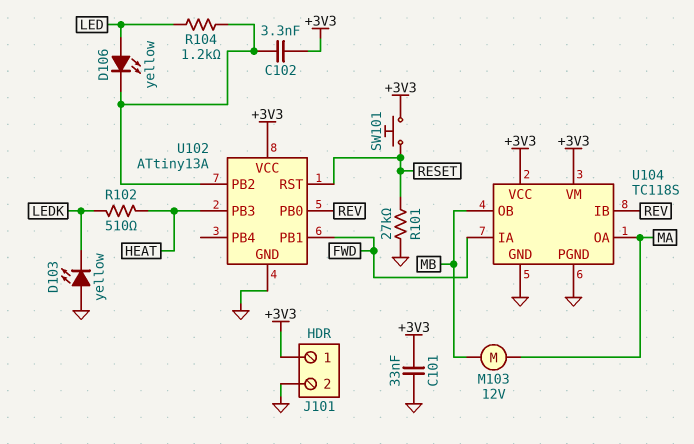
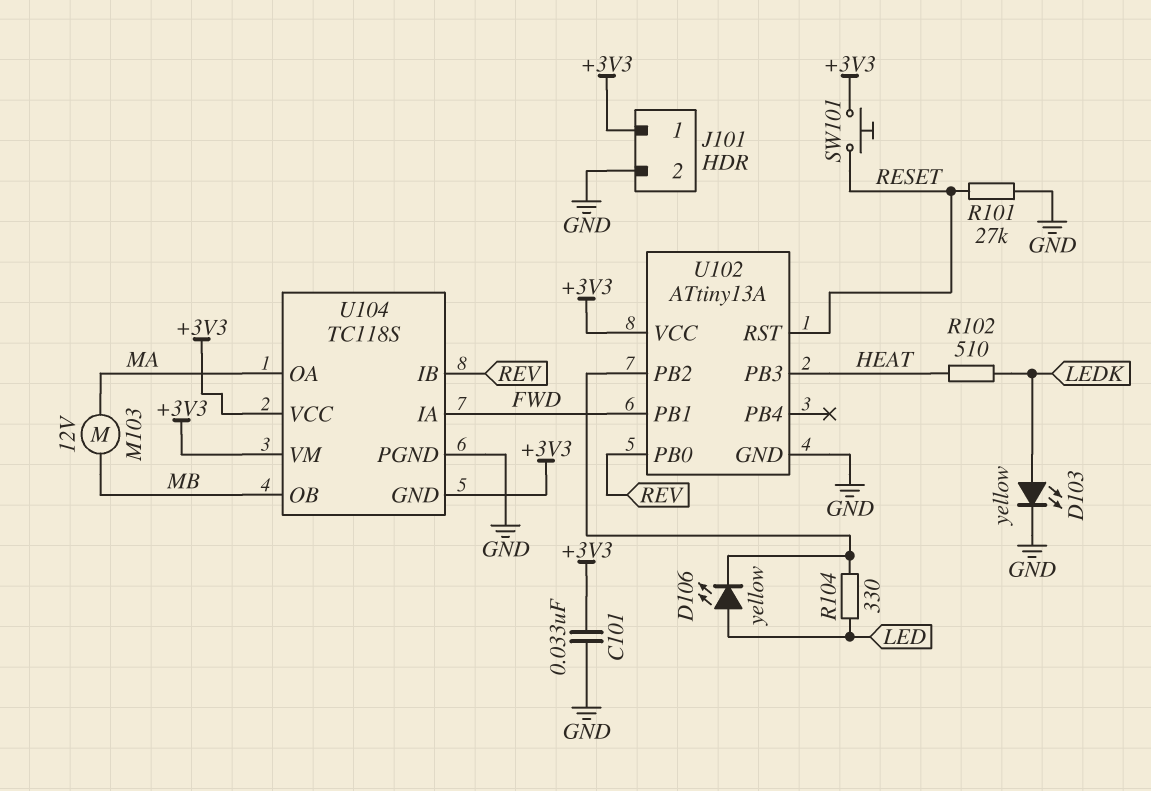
C102: 3.3nF (+3V3, U102/PB2) -> none
D103: LED yellow (A GND, K LEDK) -> LED yellow (A LEDK, K GND)
R104: 1.2k (LED, U102/PB2) -> 330 (LED, U102/PB2)
U104 pin GND: GND -> +3V3

